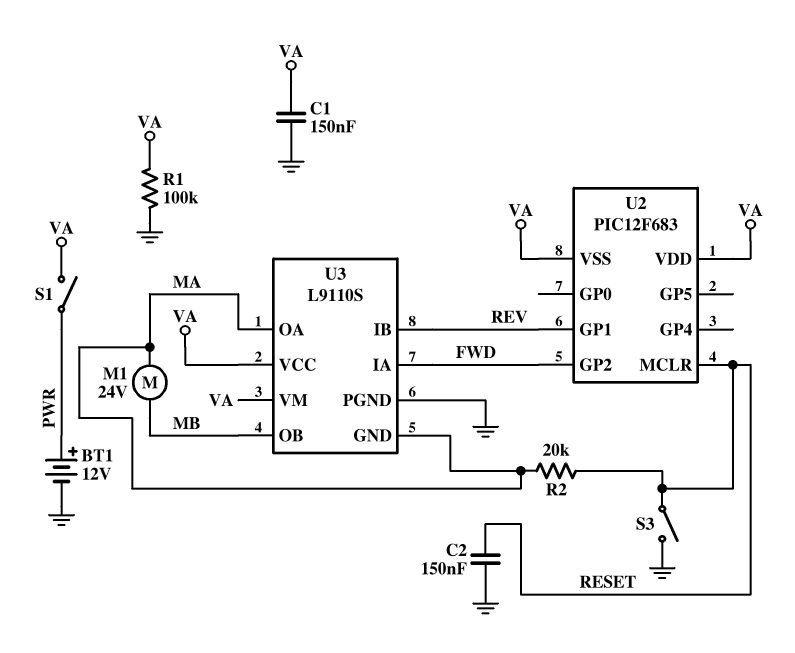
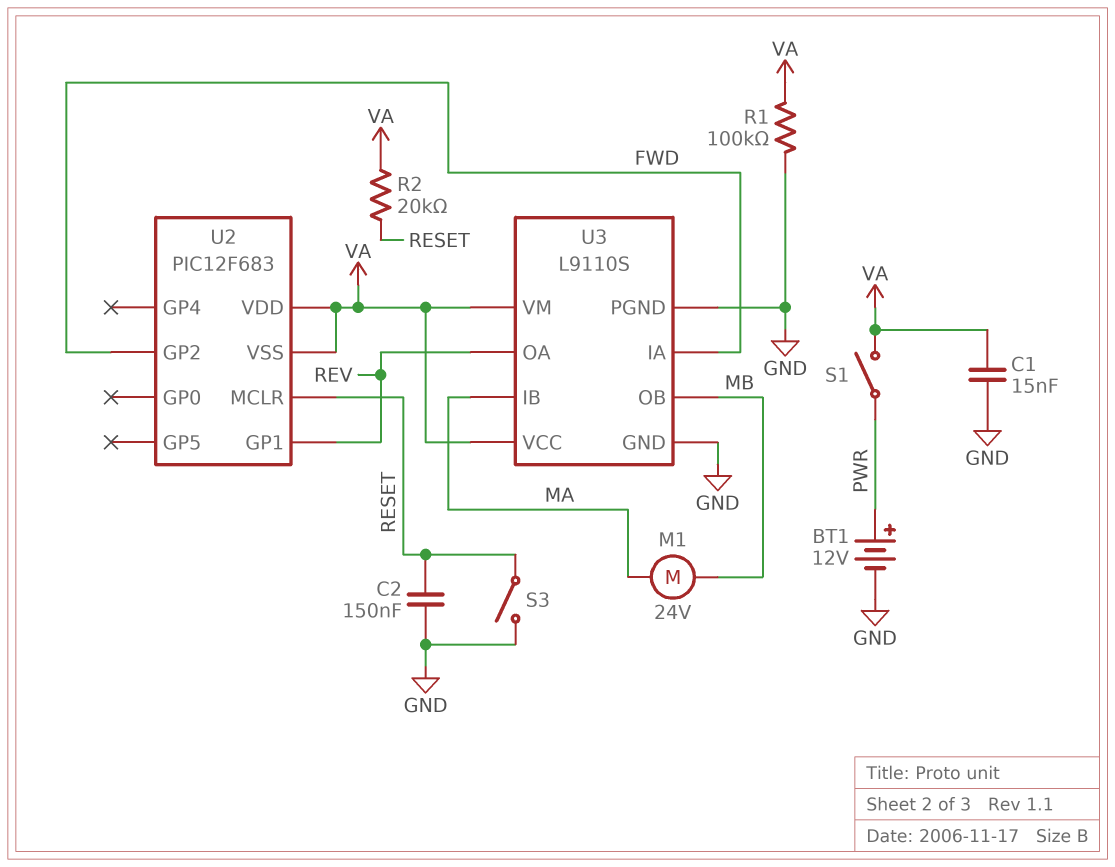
C1: 150nF (GND, VA) -> 15nF (GND, VA)
R2: 20k (MA, RESET) -> 20k (RESET, VA)
U3 pin GND: MA -> GND
U3 pin IB: REV -> MA
U3 pin OA: MA -> REV

